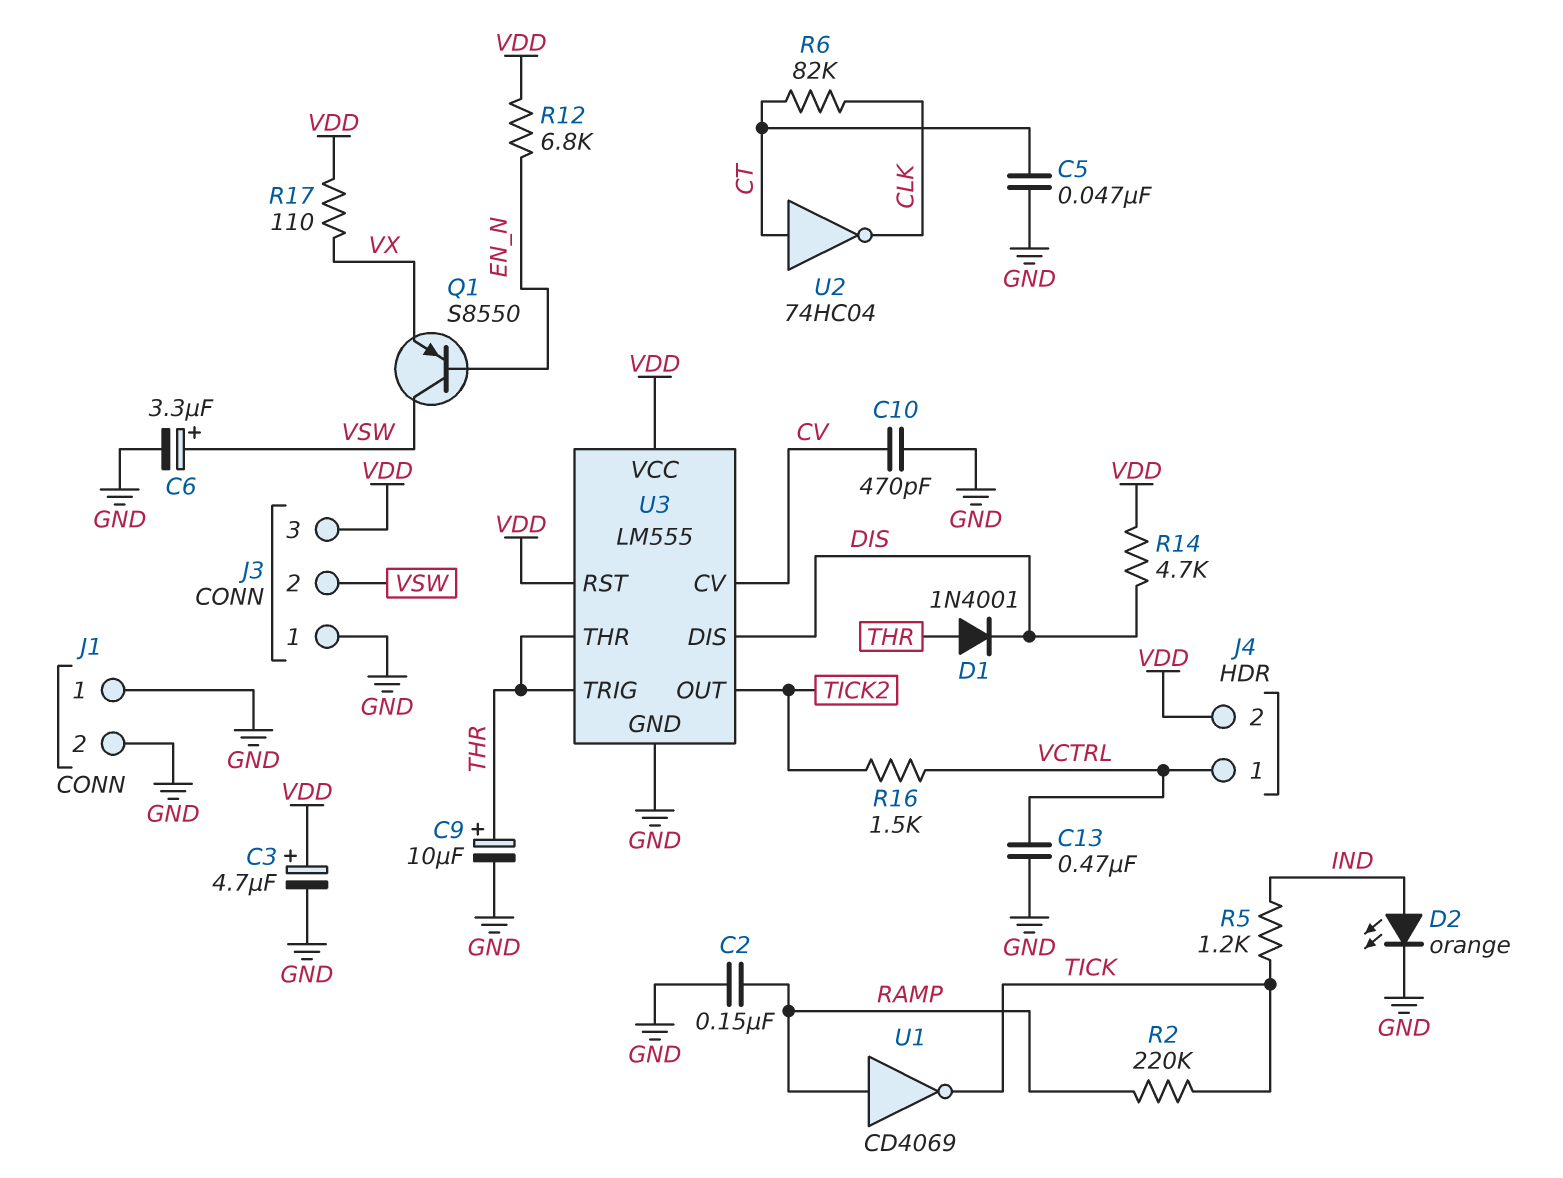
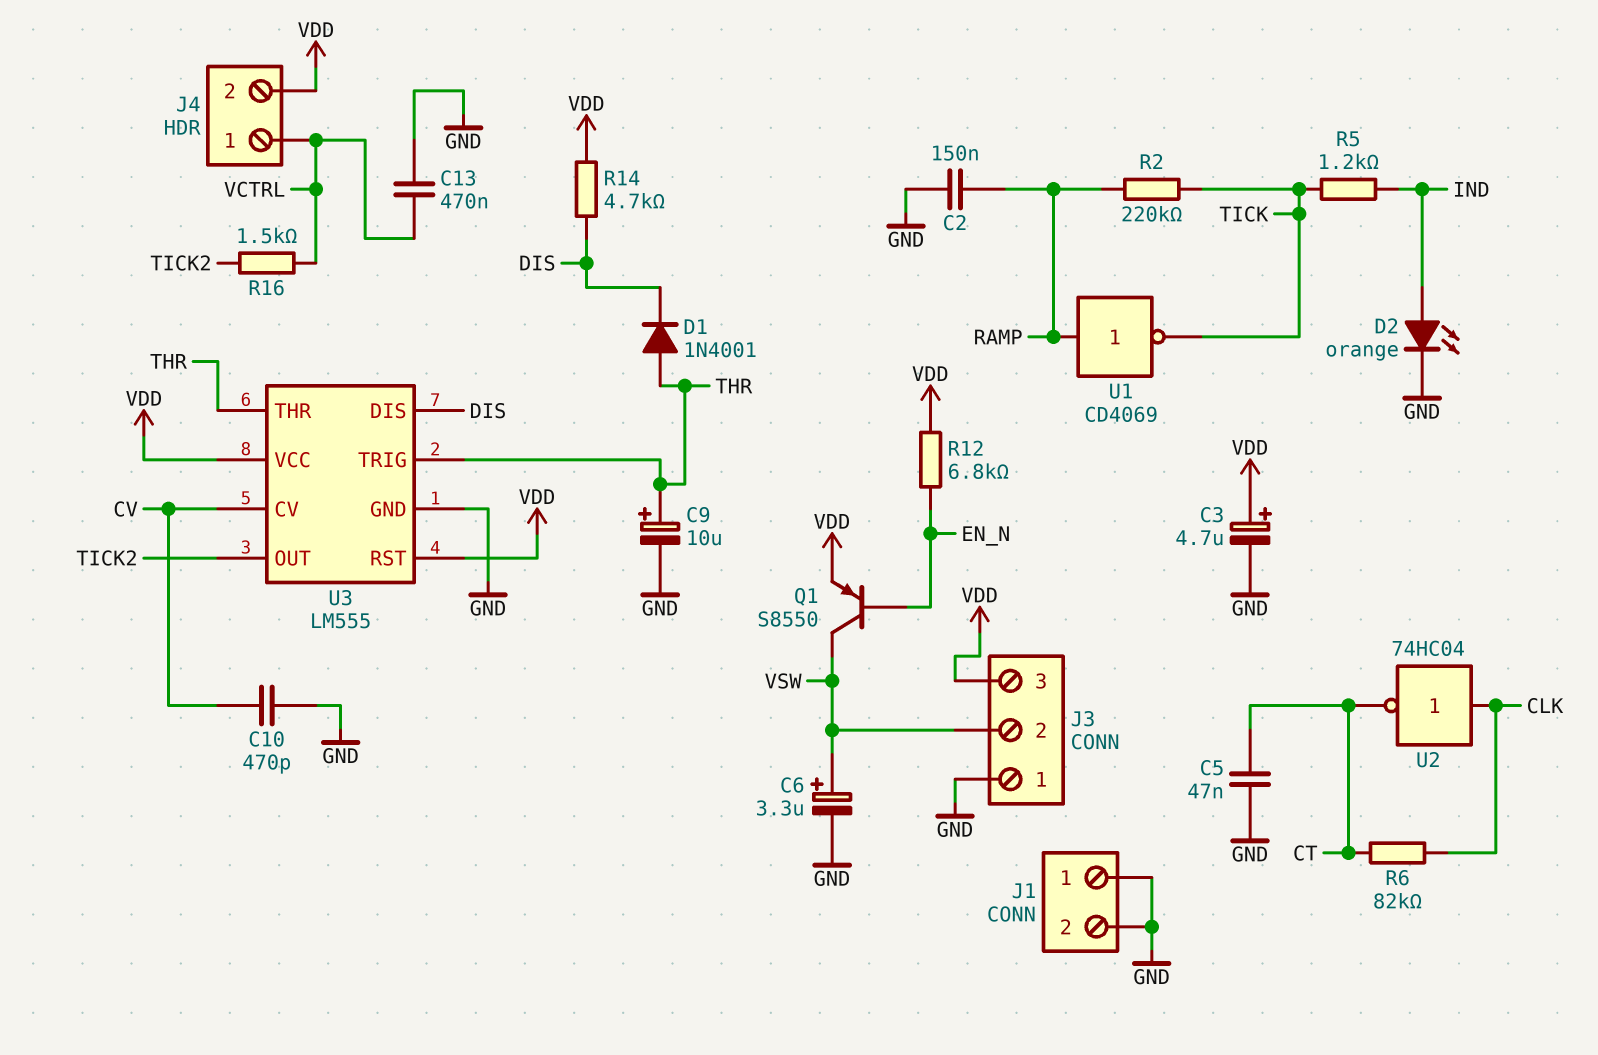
Q1: PNP S8550 (B EN_N, C VSW, E VX) -> PNP S8550 (B EN_N, C VSW, E VDD)
R17: 110 (VDD, VX) -> none
U2: NOT 74HC04 (in CT, out CLK) -> NOT 74HC04 (in CLK, out CT)

